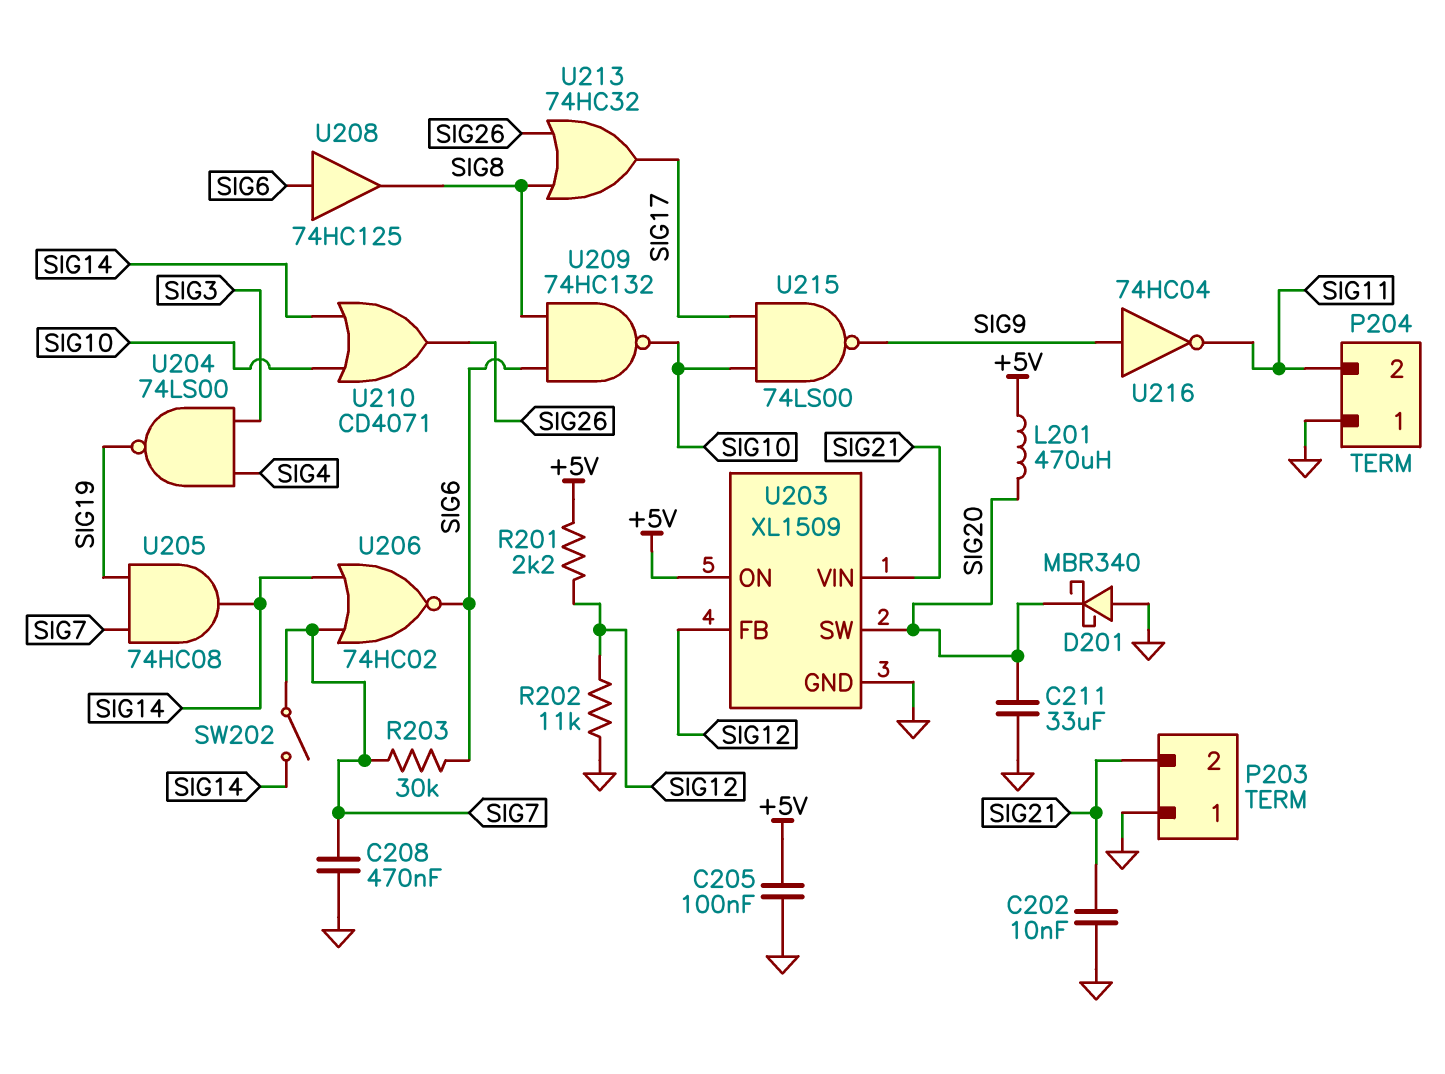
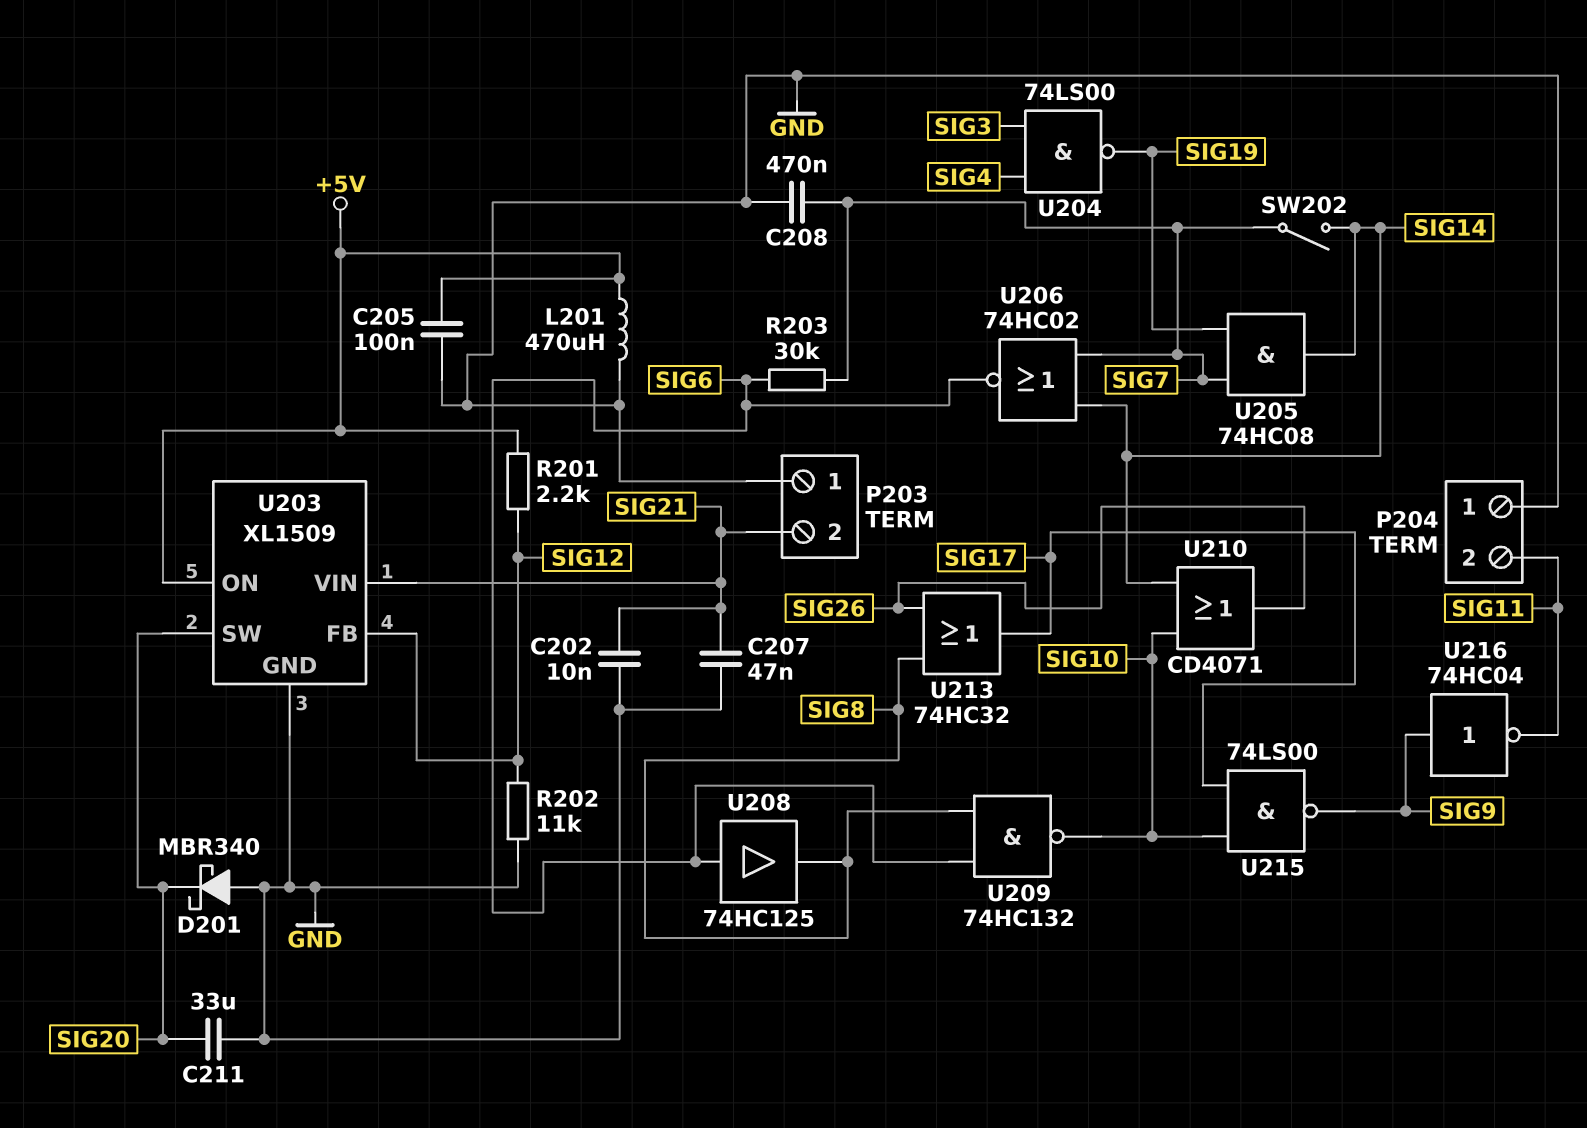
C207: none -> 47nF (GND, SIG21)
L201: 470uH (+5V, SIG20) -> 470uH (+5V, GND)

